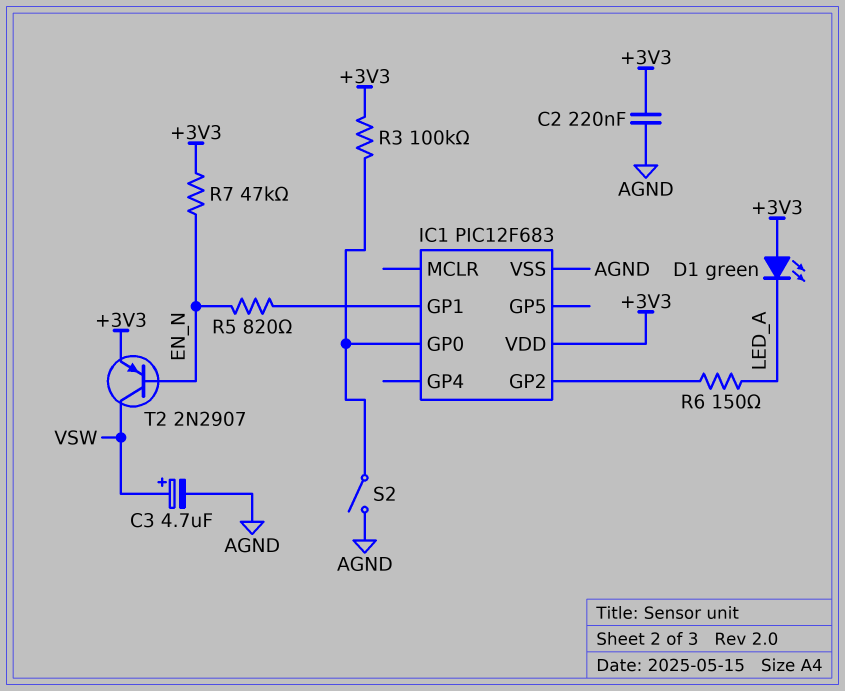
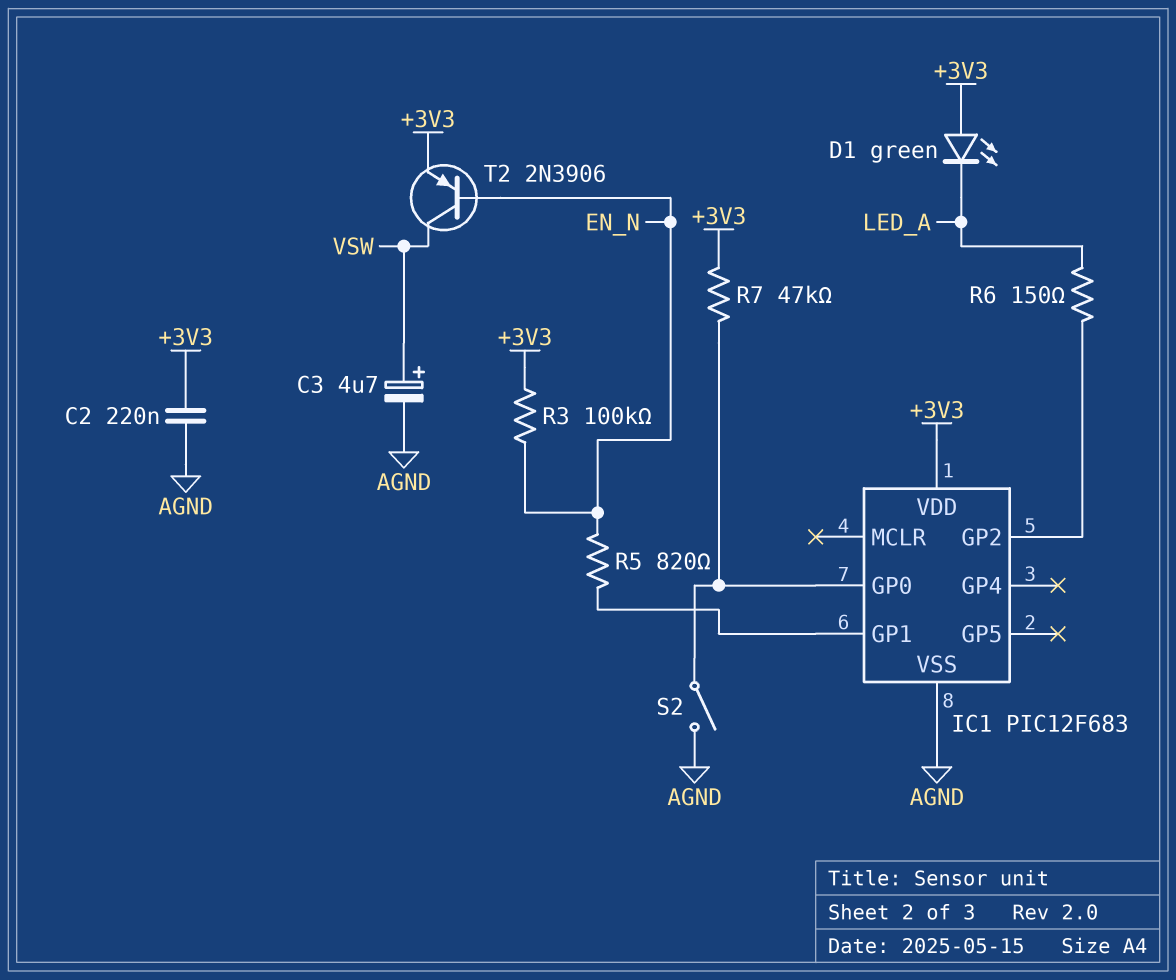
R3: 100k (+3V3, IC1/GP0) -> 100k (+3V3, EN_N)
R7: 47k (+3V3, EN_N) -> 47k (+3V3, IC1/GP0)
T2: PNP 2N2907 (B EN_N, C VSW, E +3V3) -> PNP 2N3906 (B EN_N, C VSW, E +3V3)

